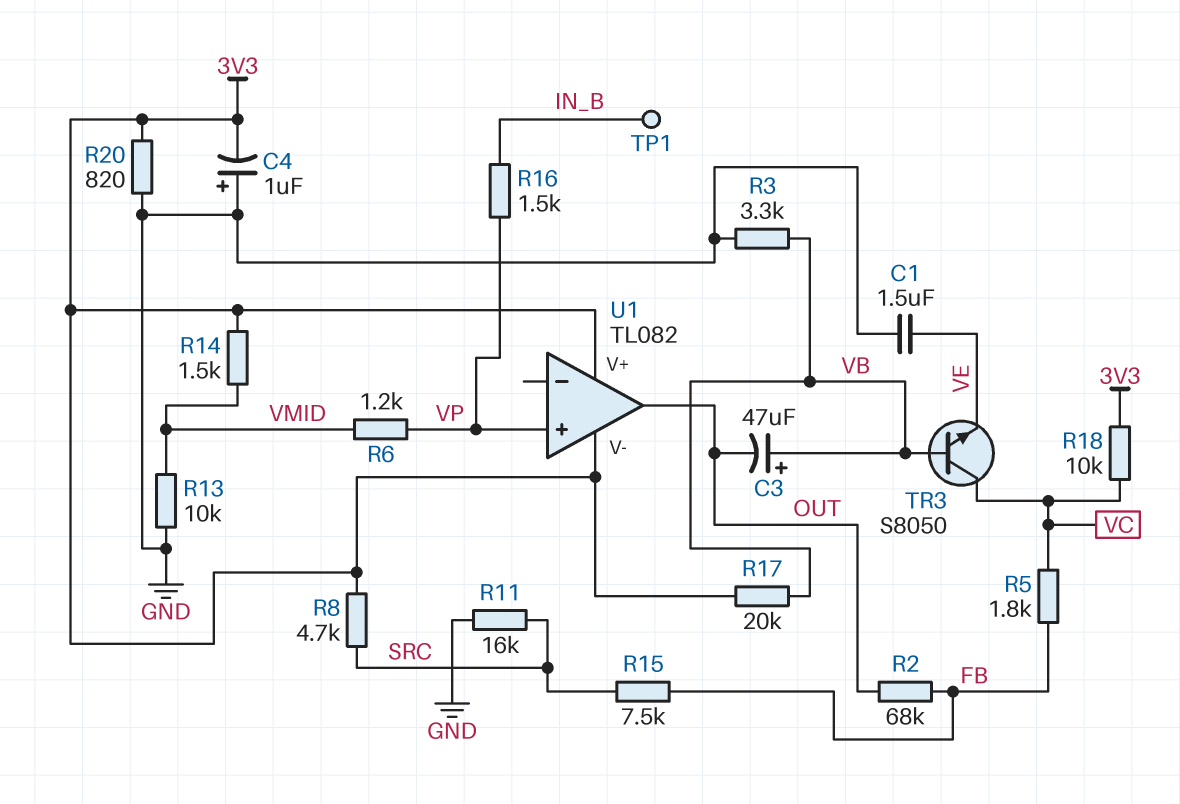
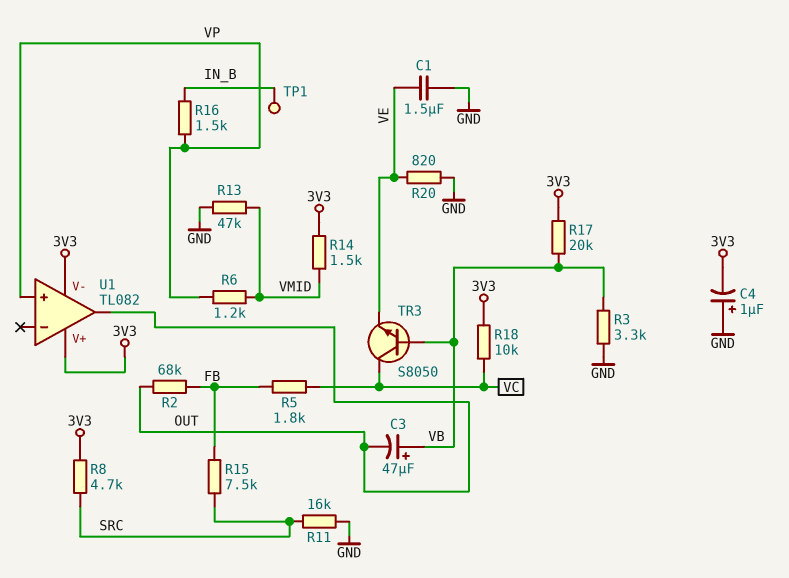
R13: 10k (GND, VMID) -> 47k (GND, VMID)
R20: 820 (3V3, GND) -> 820 (GND, VE)

